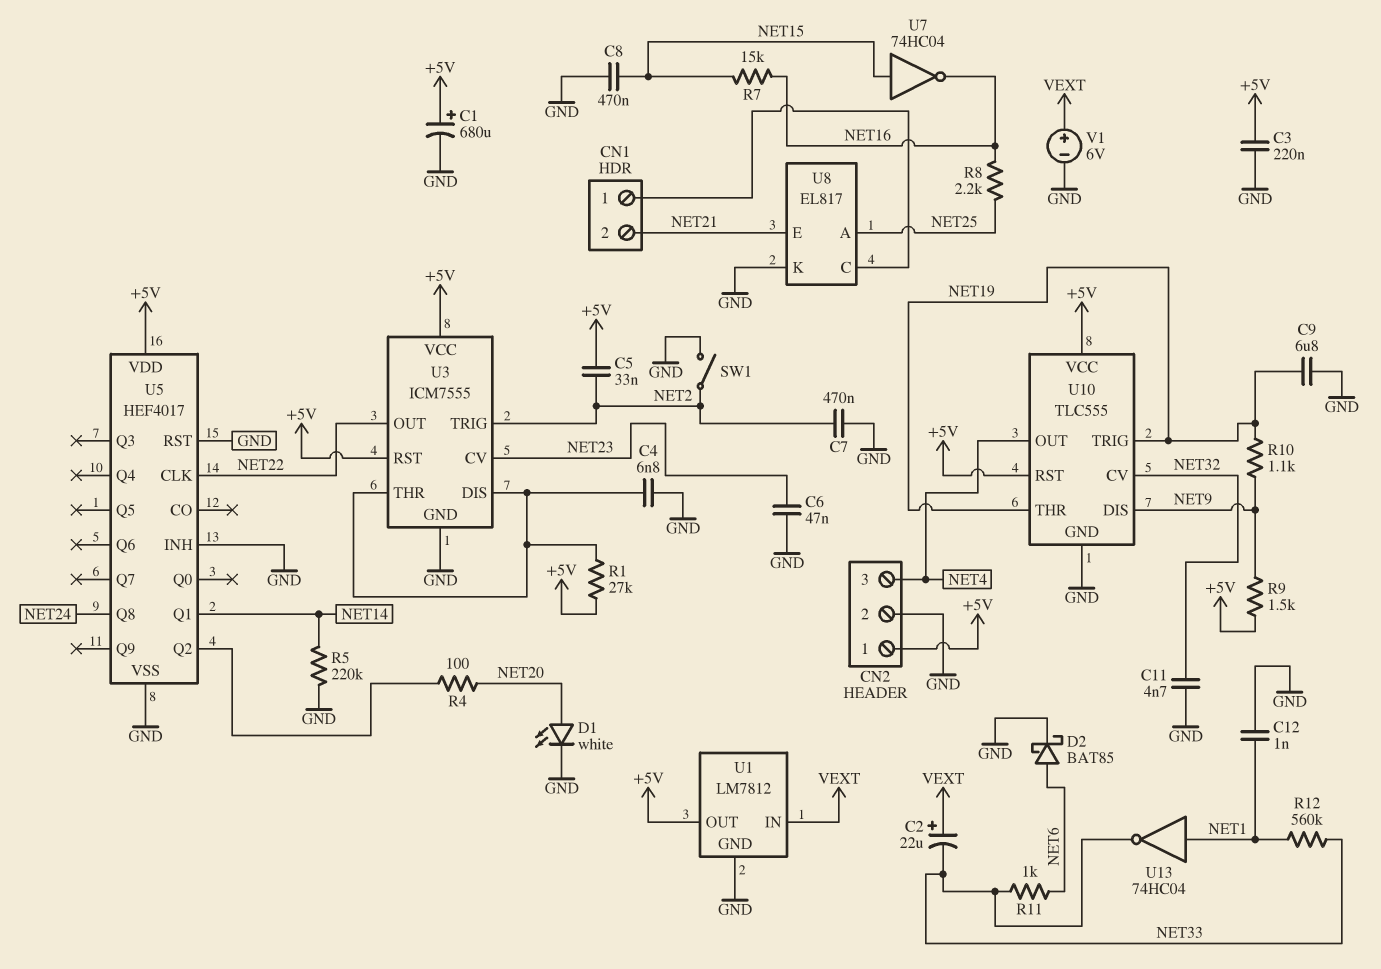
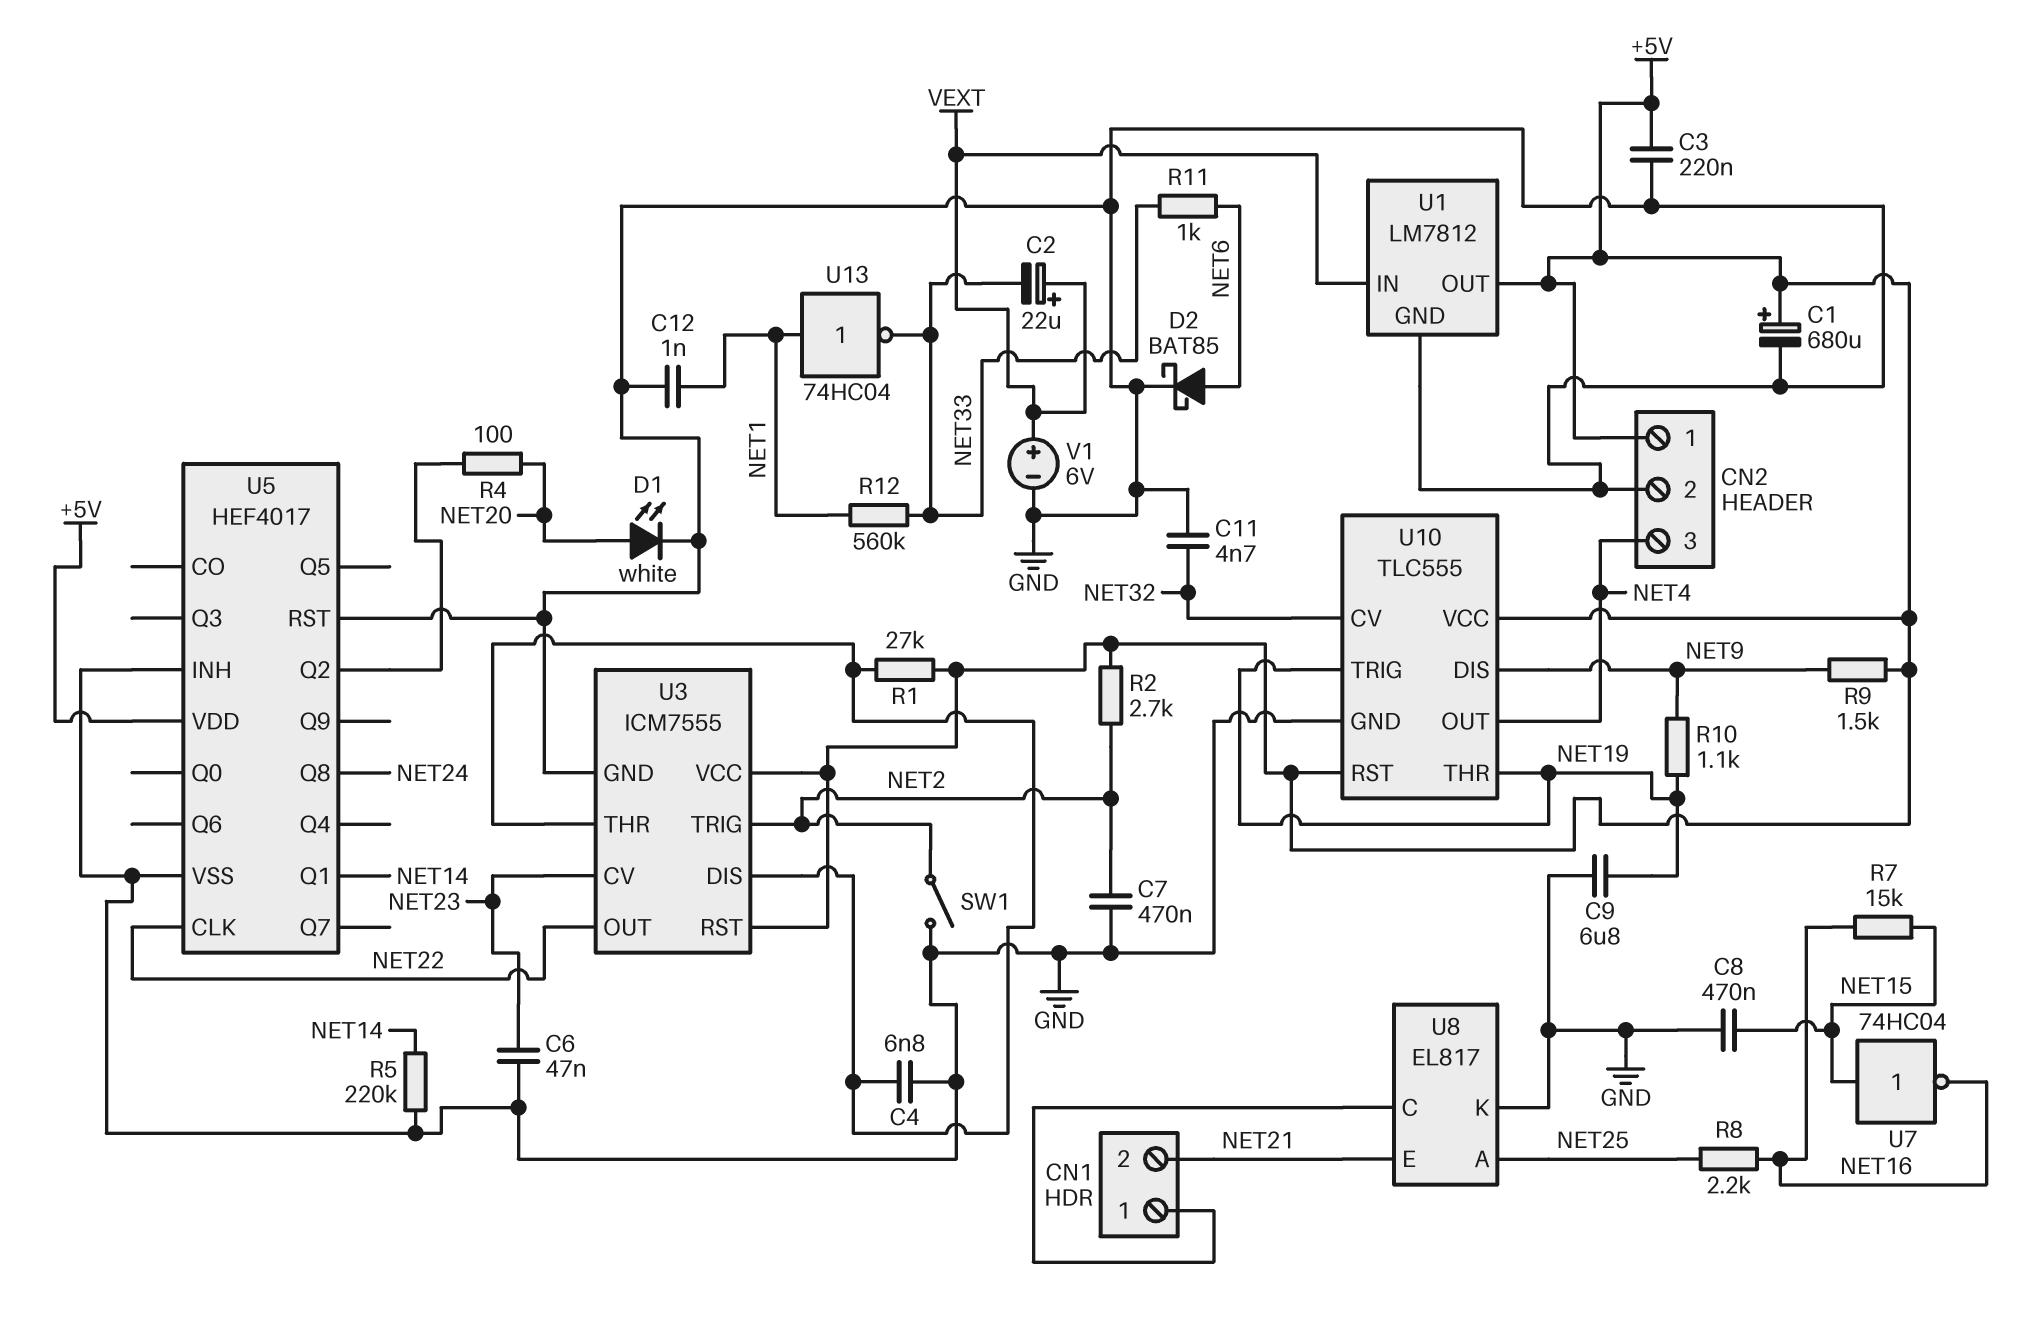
C5: 33nF (+5V, NET2) -> none
R2: none -> 2.7k (+5V, NET2)

